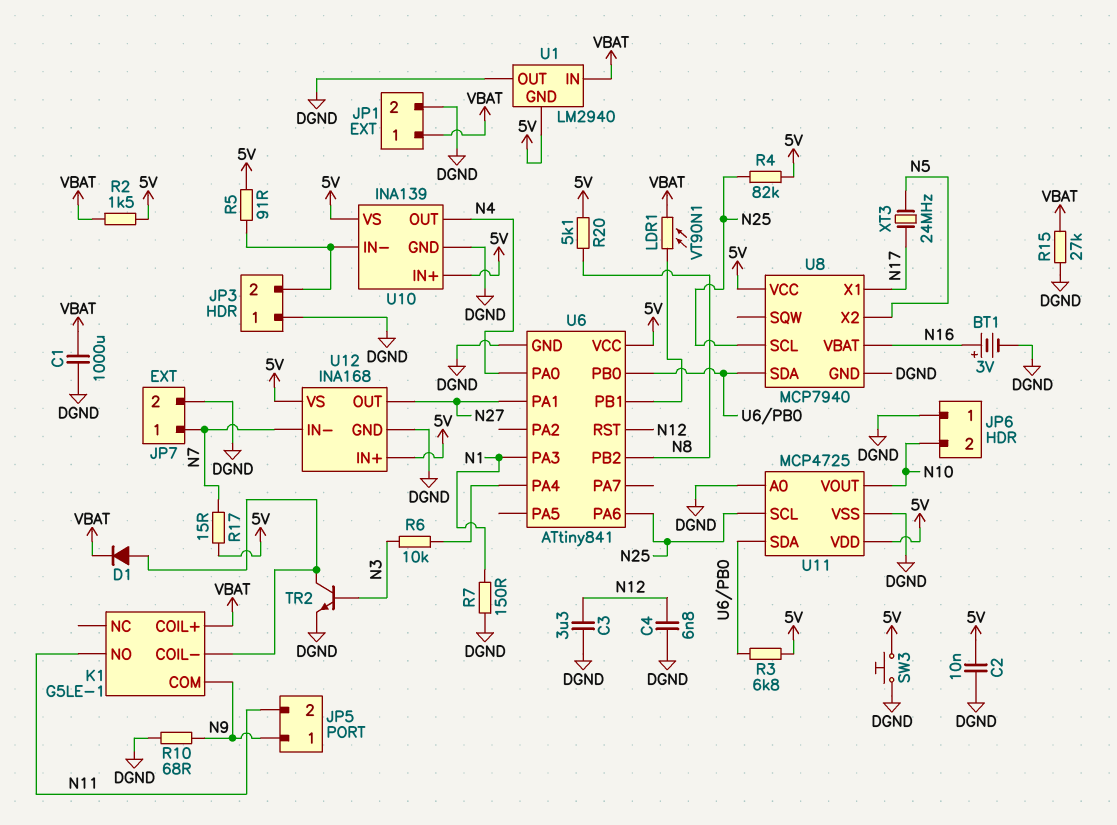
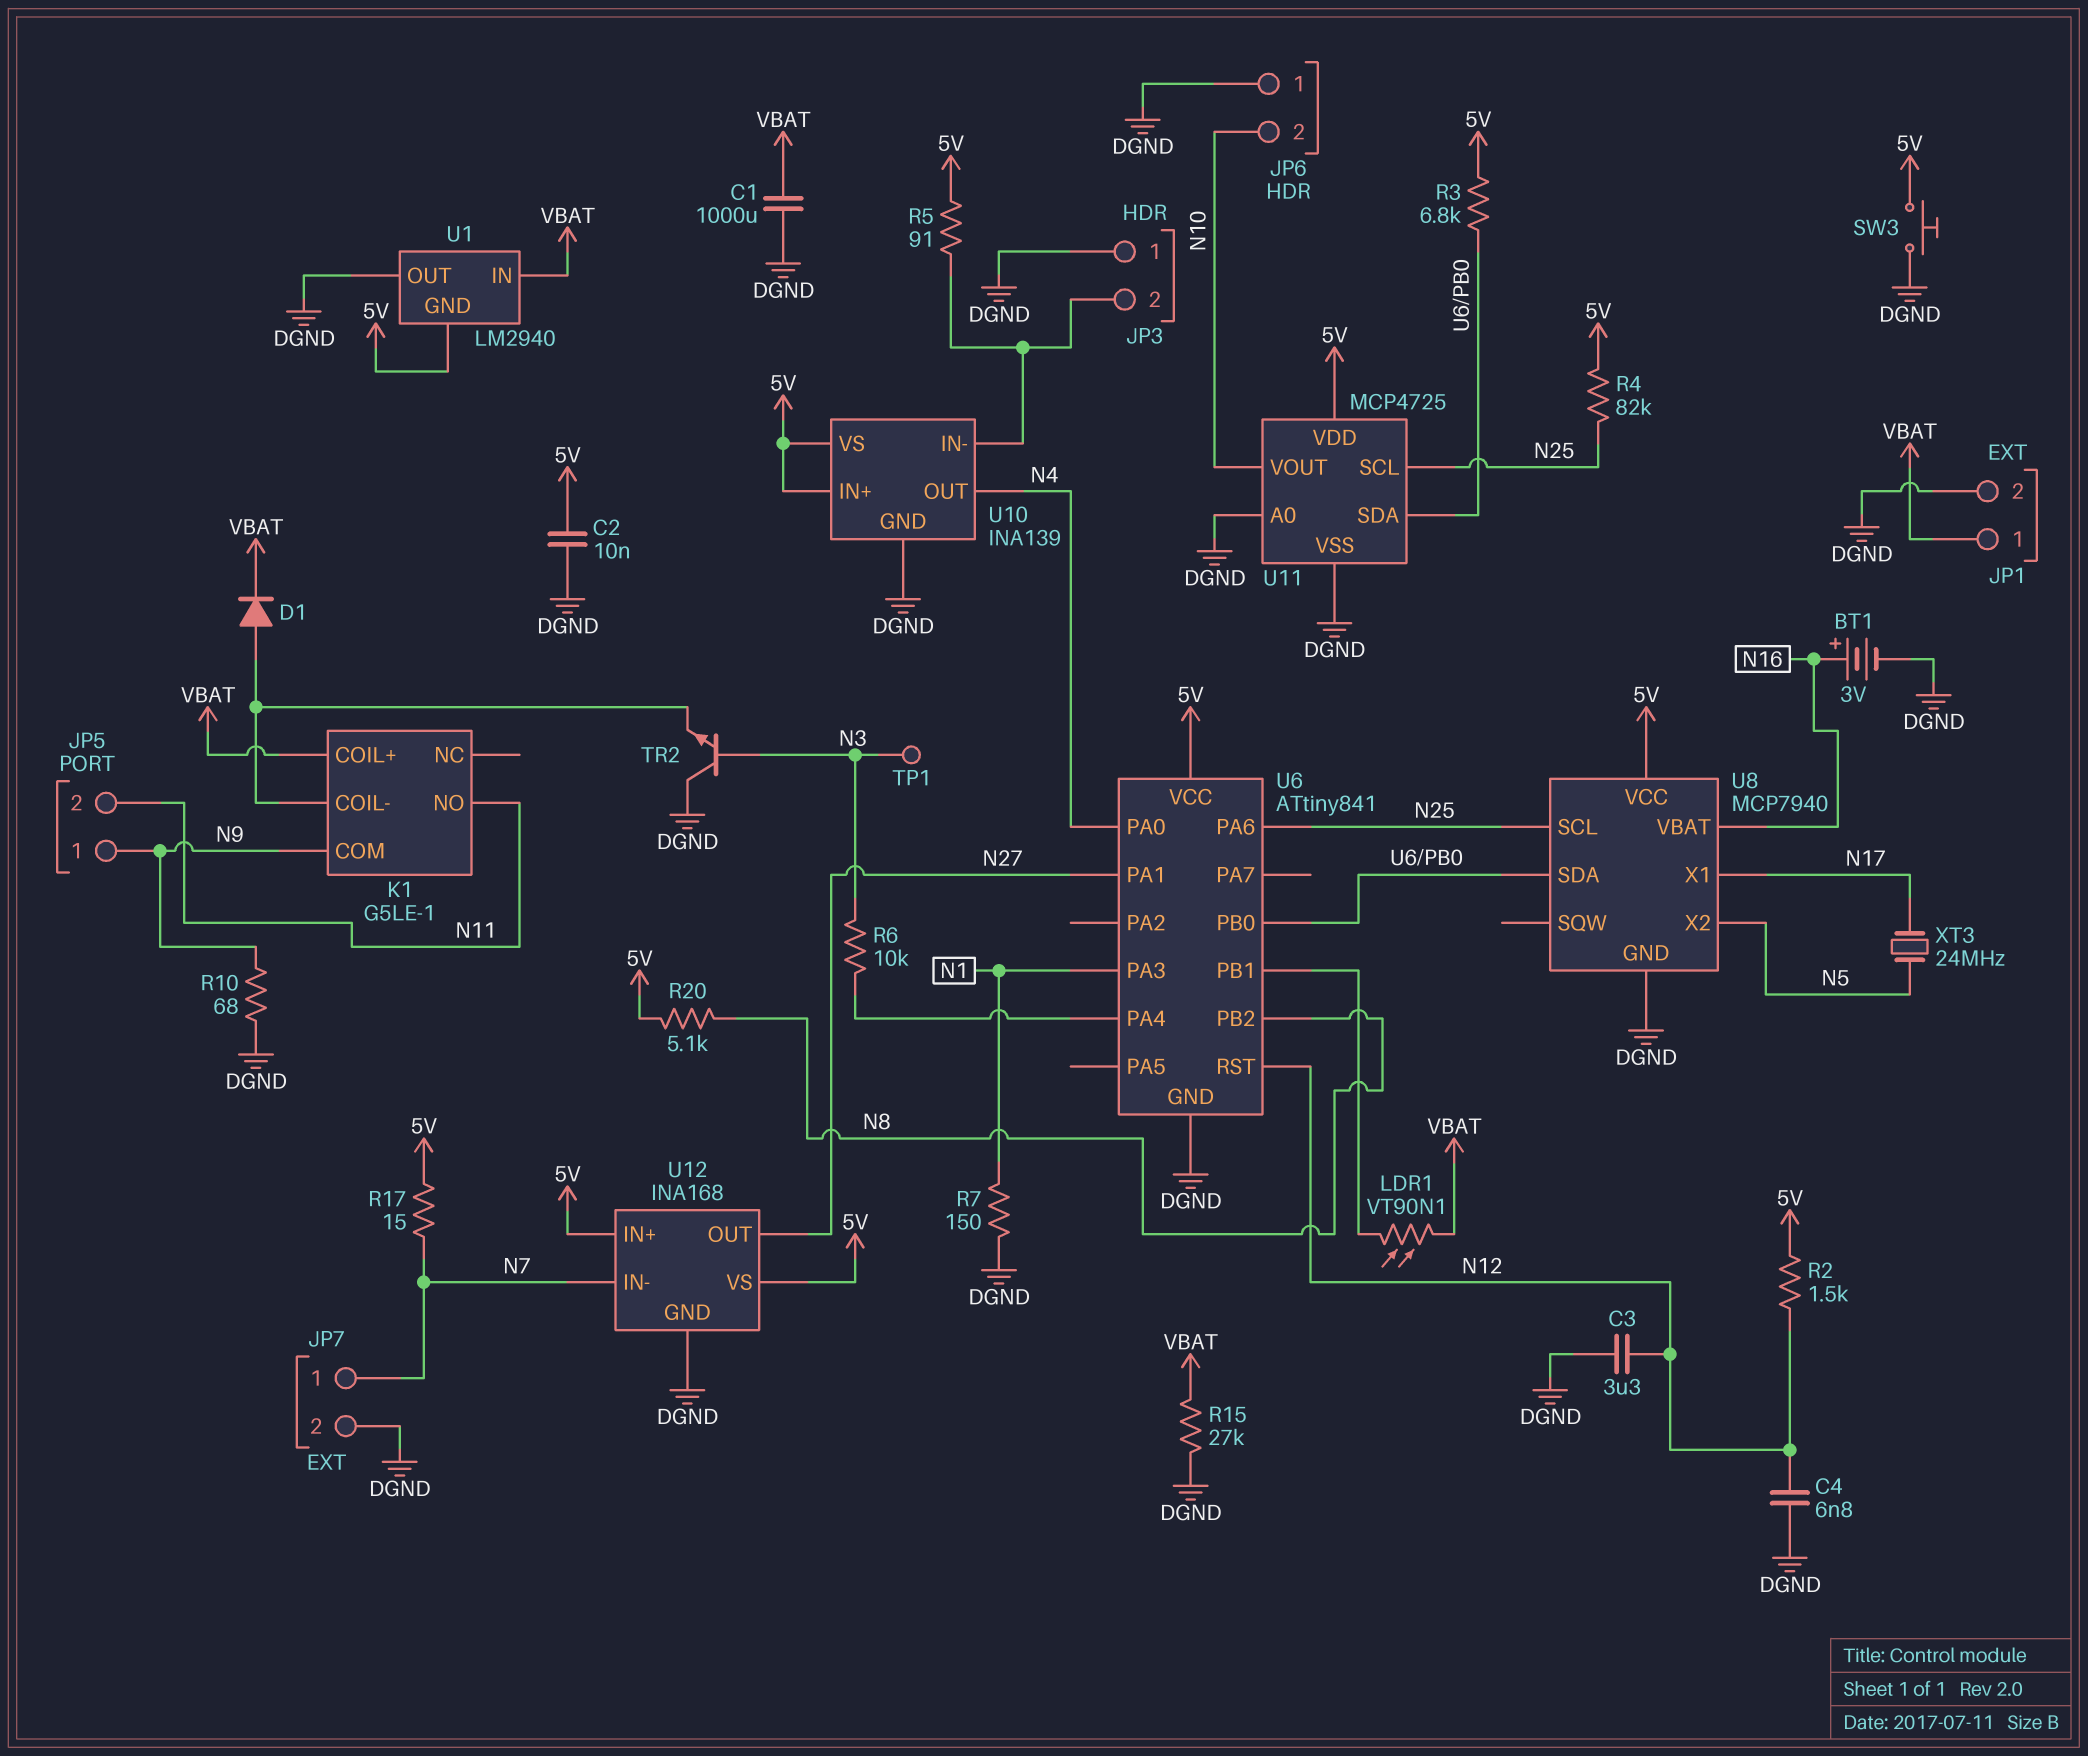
R2: 1.5k (5V, VBAT) -> 1.5k (5V, N12)
TP1: none -> test point (N3)
TR2: NPN (B N3, C K1/COIL-, E DGND) -> NPN (B N3, C DGND, E K1/COIL-)

